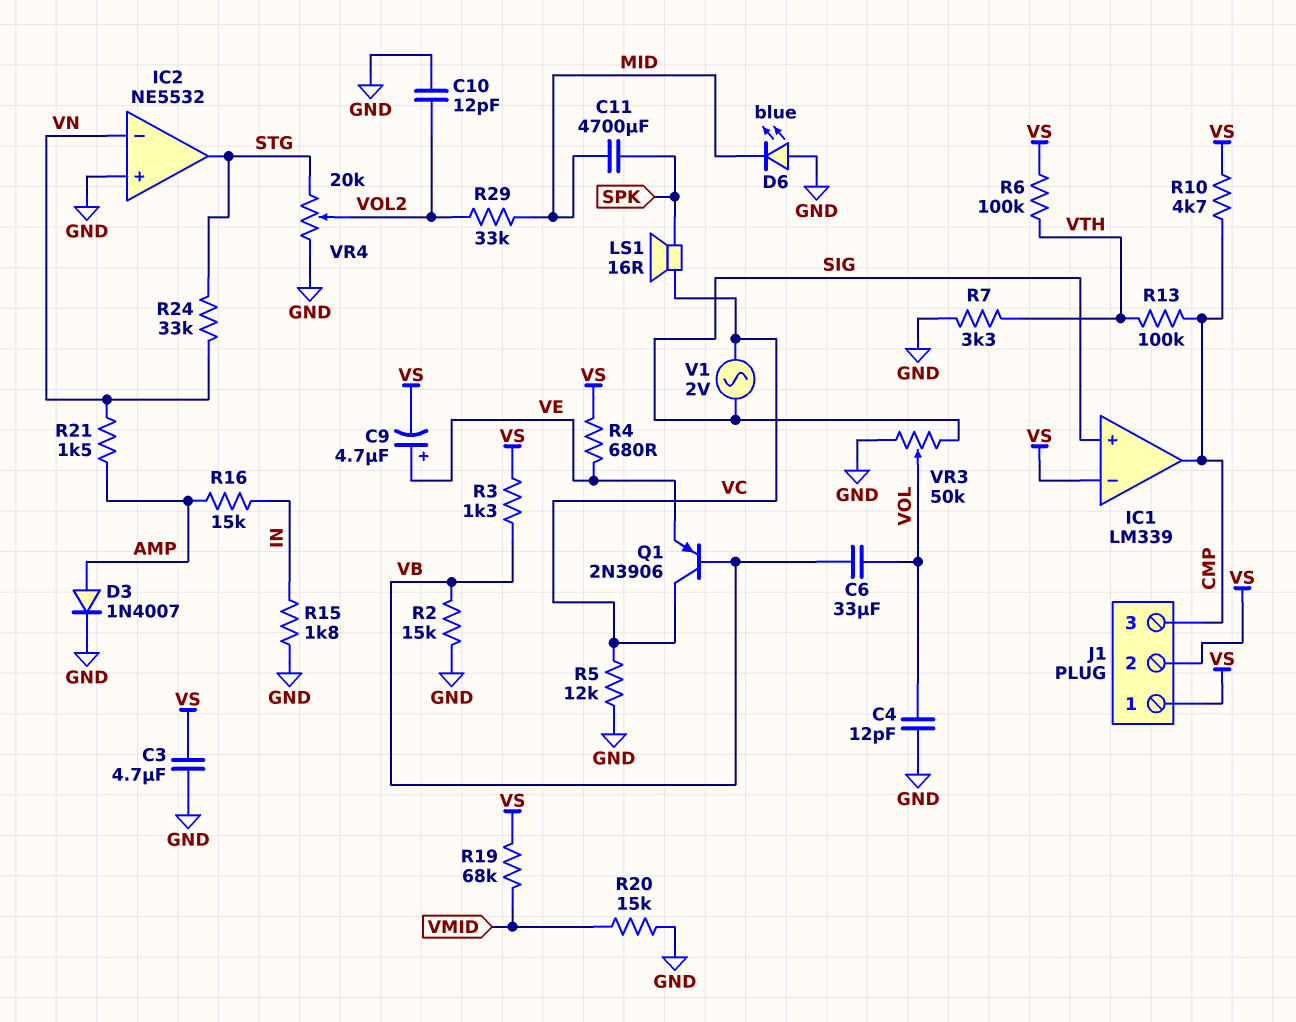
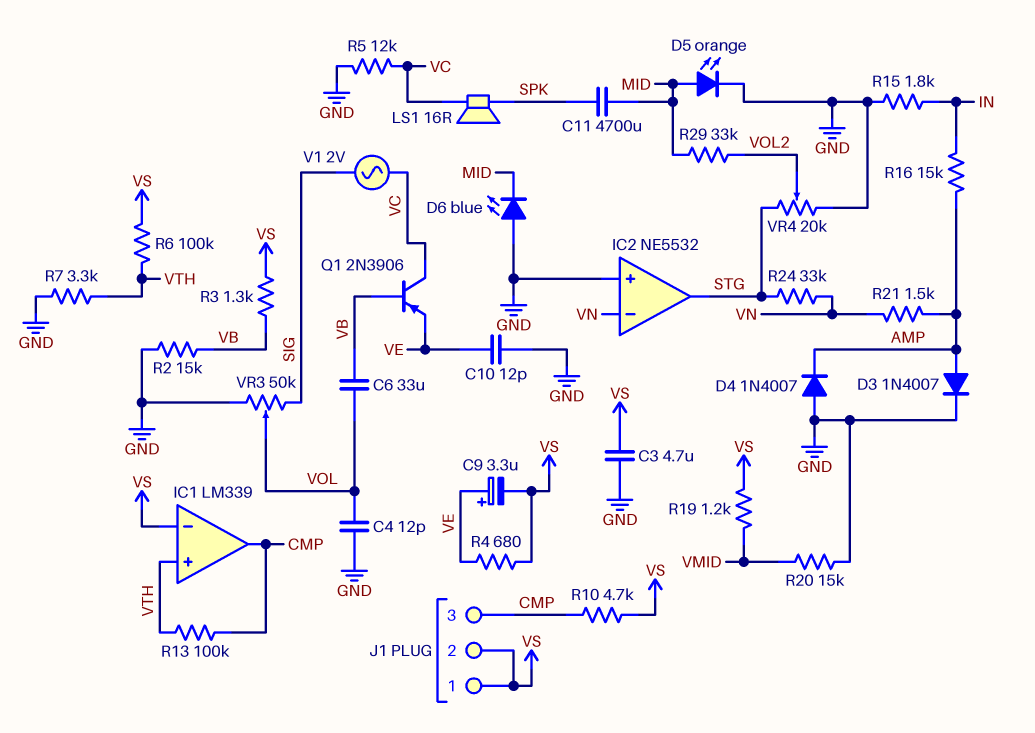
C9: 4.7uF (plus VE, minus VS) -> 3.3uF (plus VE, minus VS)
C10: 12pF (GND, VOL2) -> 12pF (GND, VE)
D4: none -> diode 1N4007 (A GND, K AMP)
D5: none -> LED orange (A MID, K GND)
IC1 pin in+: SIG -> VTH
R19: 68k (VMID, VS) -> 1.2k (VMID, VS)

